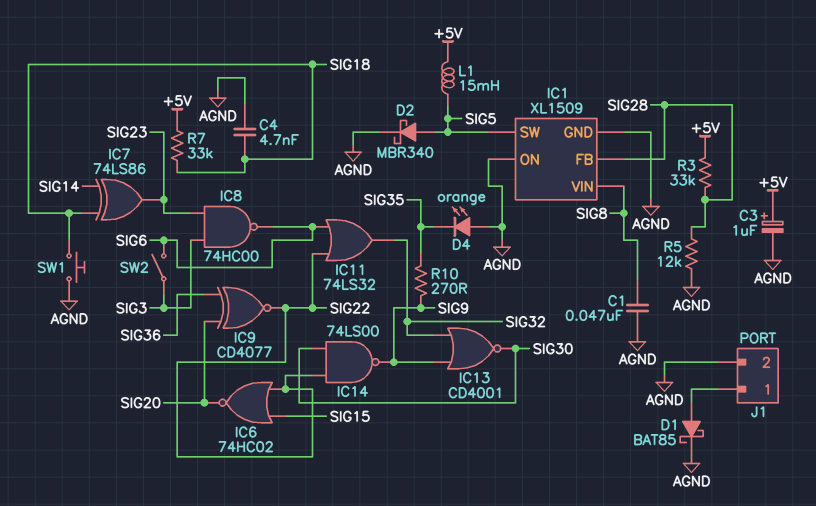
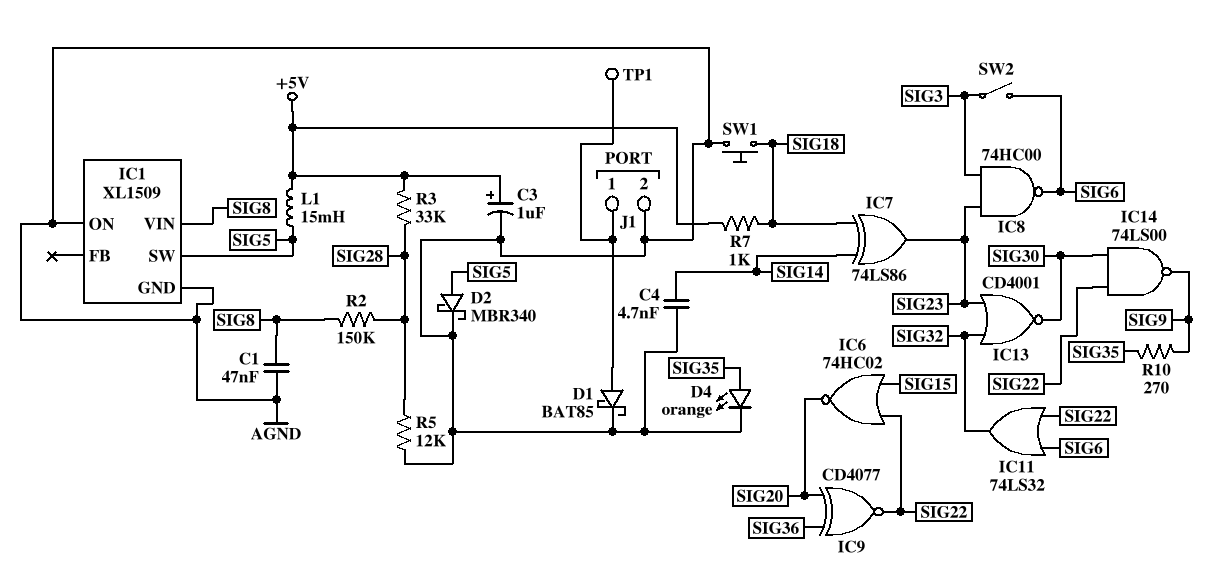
C4: 4.7nF (AGND, SIG18) -> 4.7nF (AGND, SIG14)
D4: LED orange (A AGND, K SIG35) -> LED orange (A SIG35, K AGND)
IC1 pin FB: SIG28 -> none
IC13: NOR CD4001 (in SIG9, in SIG32, out SIG30) -> NOR CD4001 (in SIG23, in SIG32, out SIG30)
R2: none -> 150k (SIG8, SIG28)
R7: 33k (+5V, SIG18) -> 1k (+5V, SIG18)
TP1: none -> test point (J1/1)

